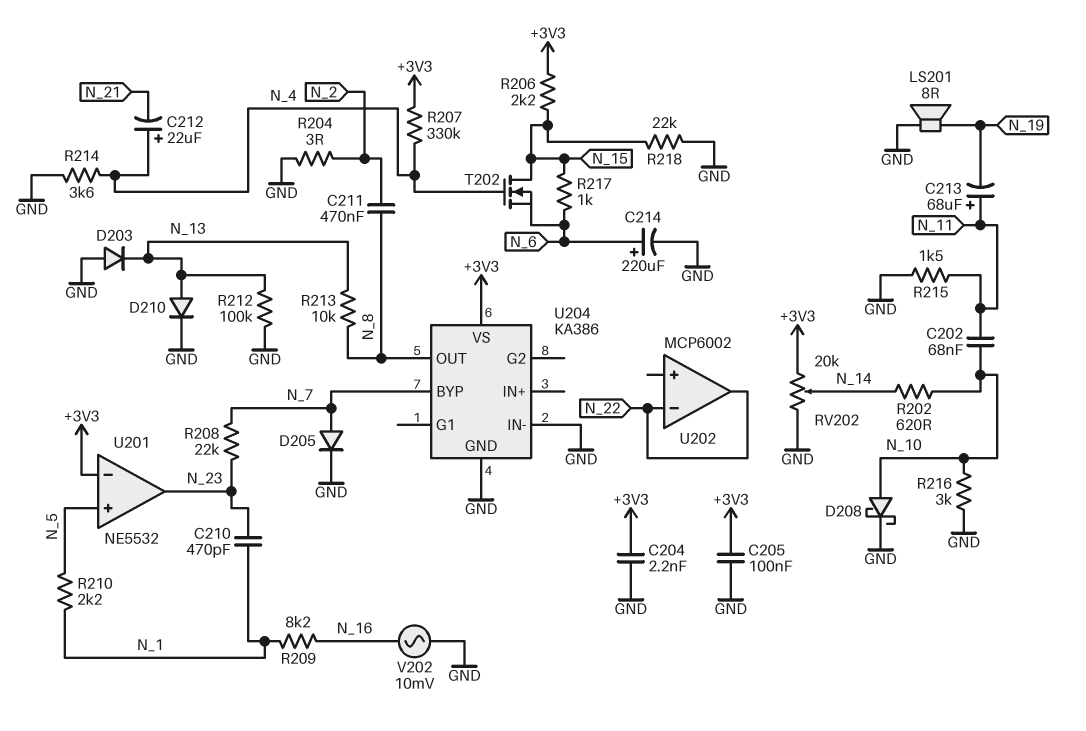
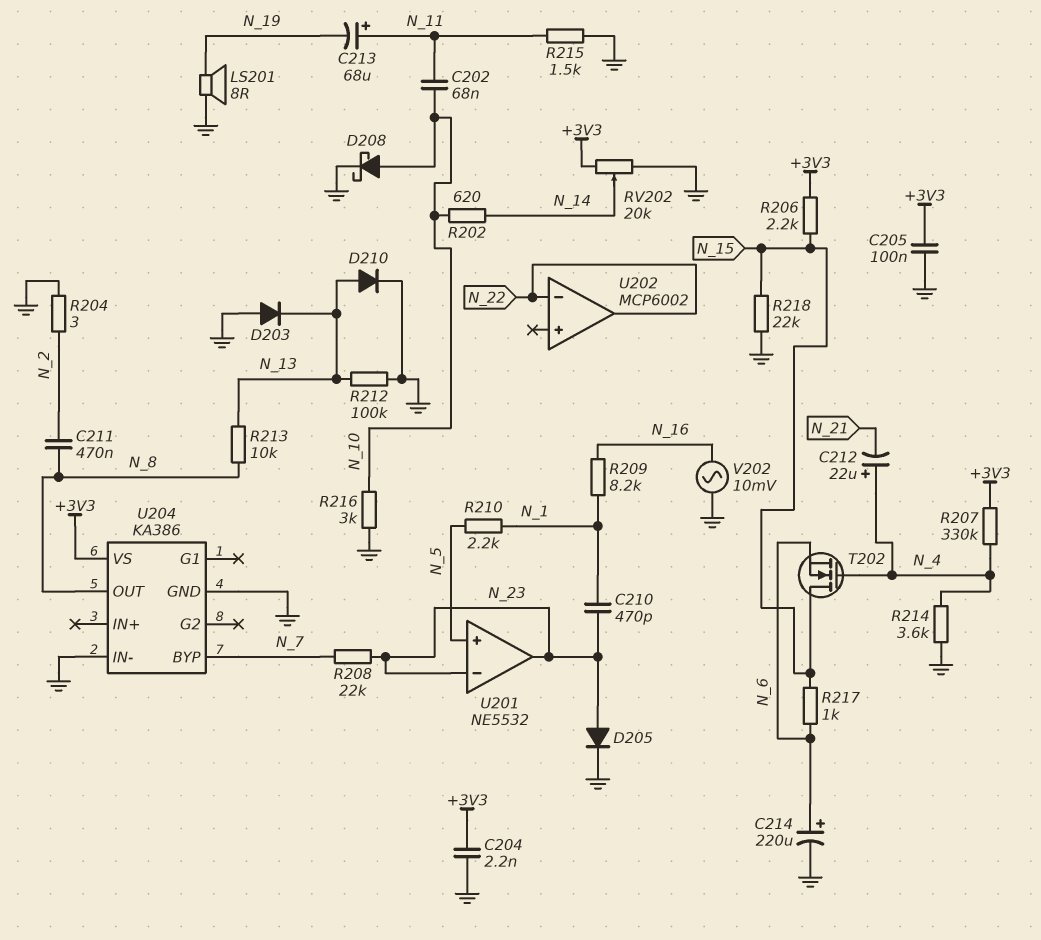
D205: diode (A N_7, K GND) -> diode (A N_23, K GND)
U201 pin in-: +3V3 -> N_23

